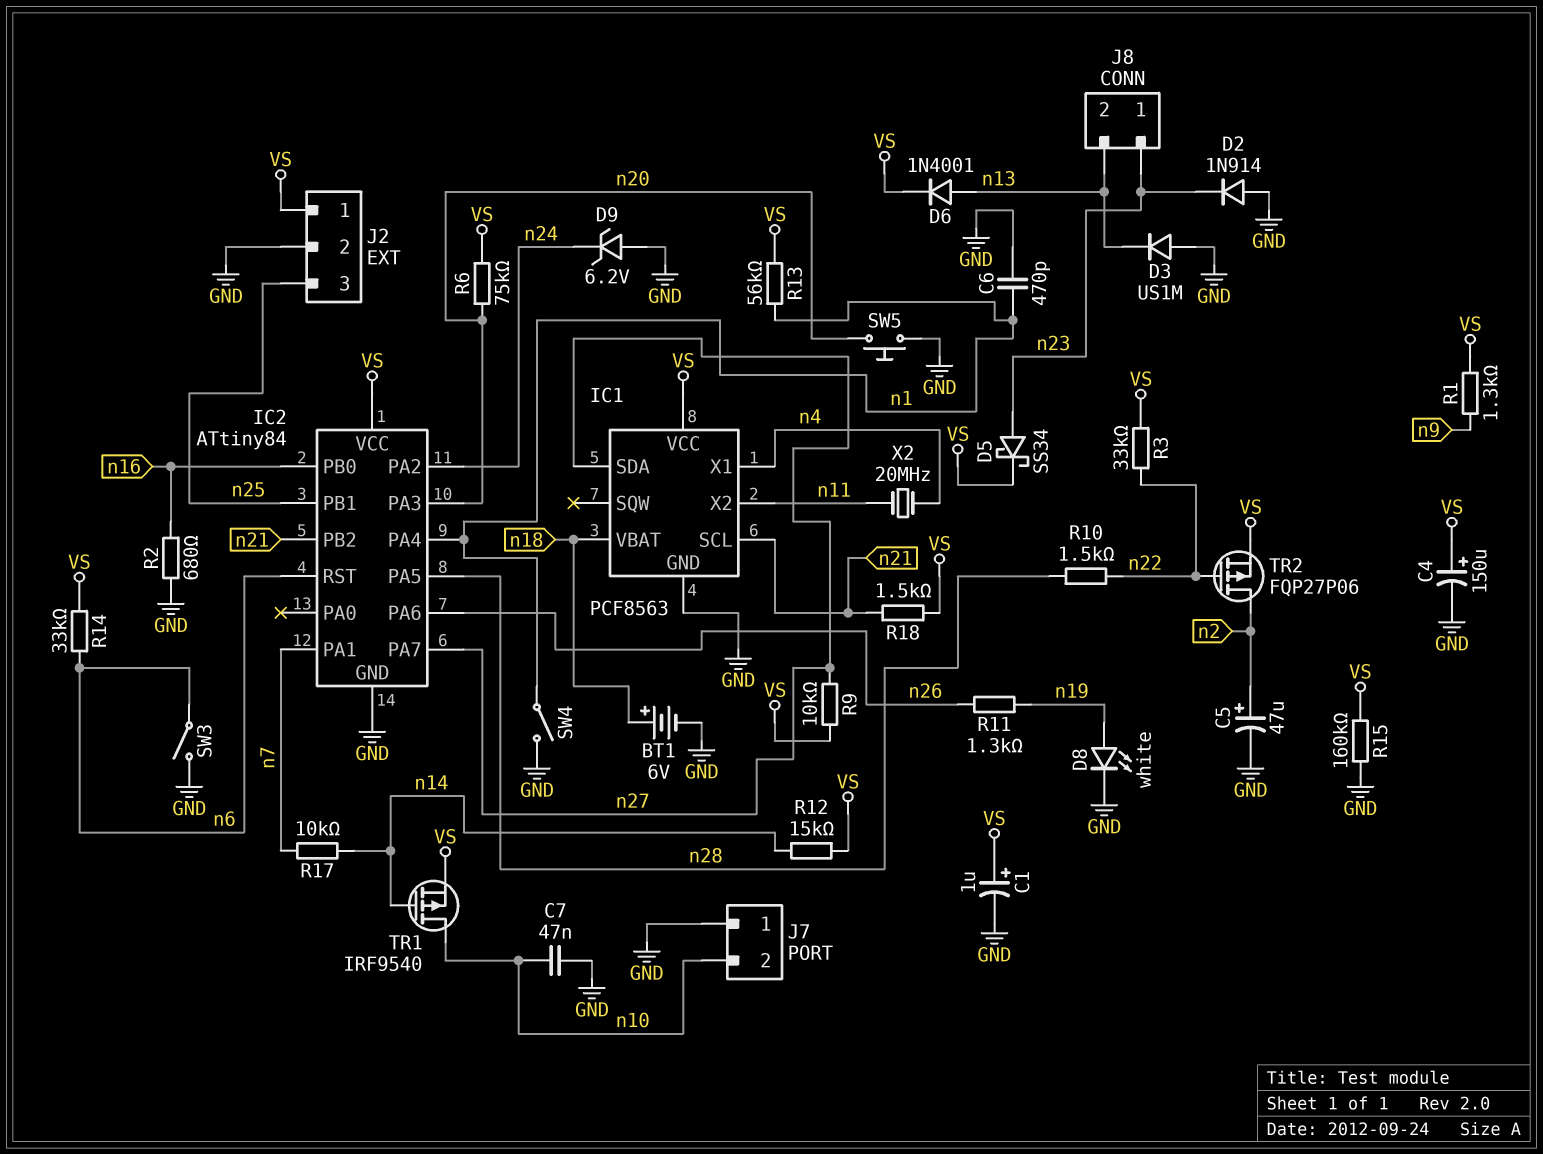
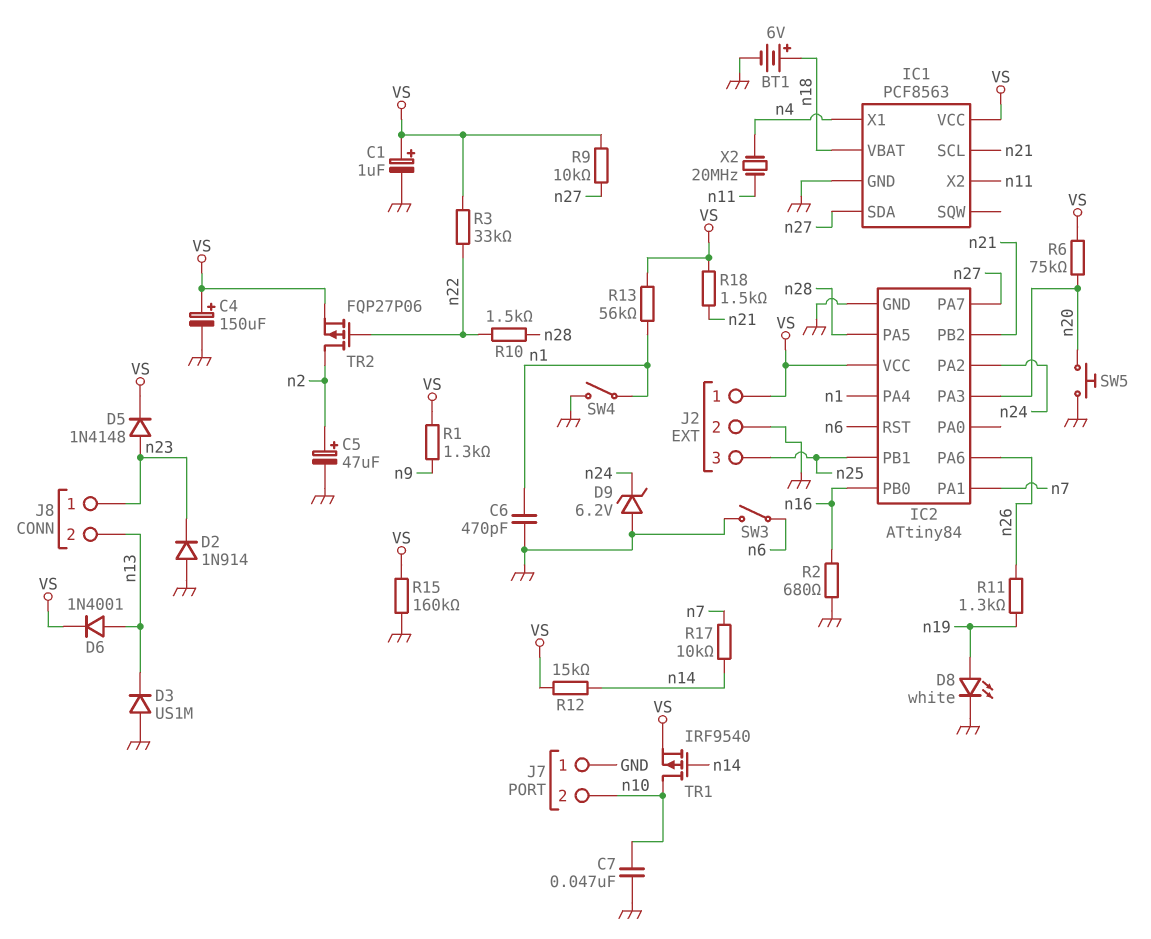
D5: schottky SS34 (A n23, K VS) -> diode 1N4148 (A n23, K VS)
R14: 33k (VS, n6) -> none

